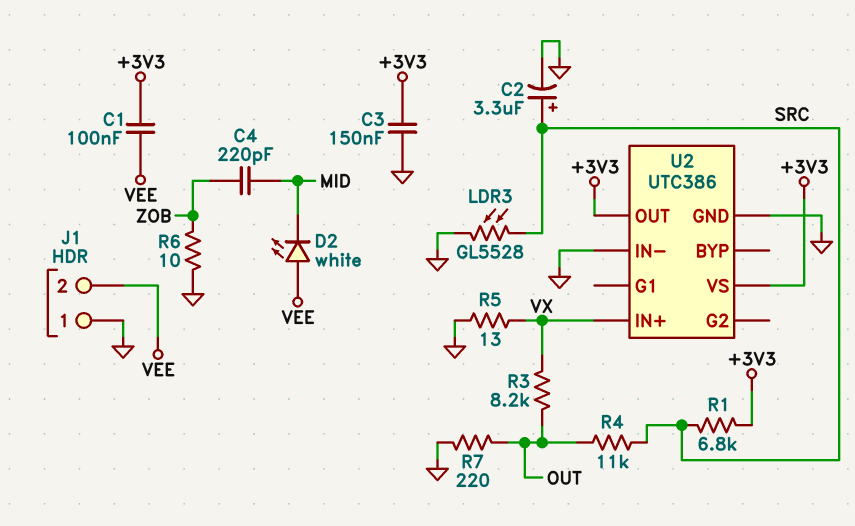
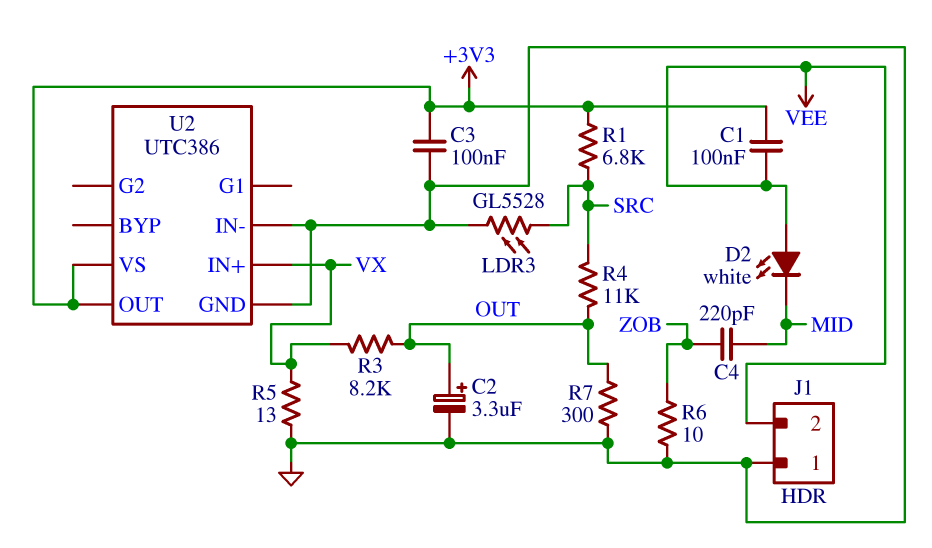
C2: 3.3uF (plus SRC, minus GND) -> 3.3uF (plus OUT, minus GND)
C3: 150nF (+3V3, GND) -> 100nF (+3V3, GND)
R7: 220 (GND, OUT) -> 300 (GND, OUT)

